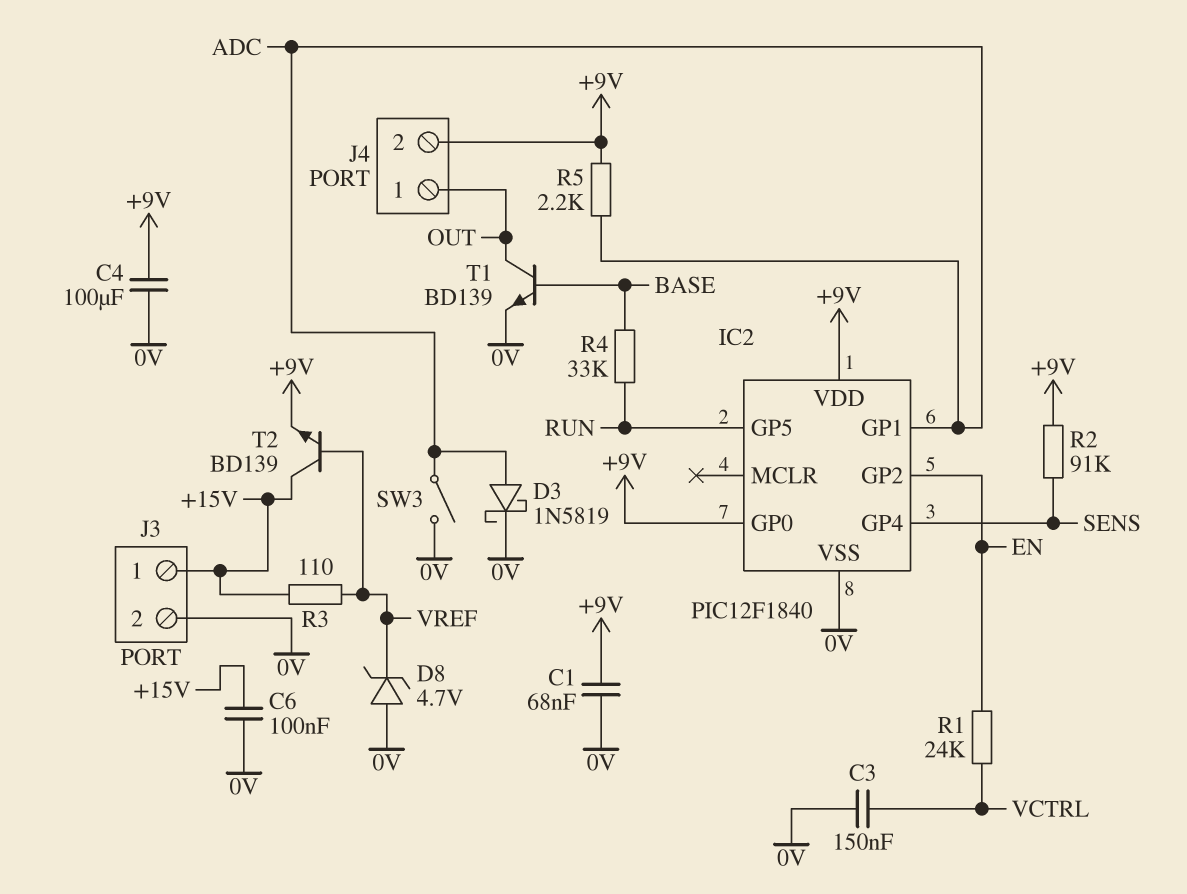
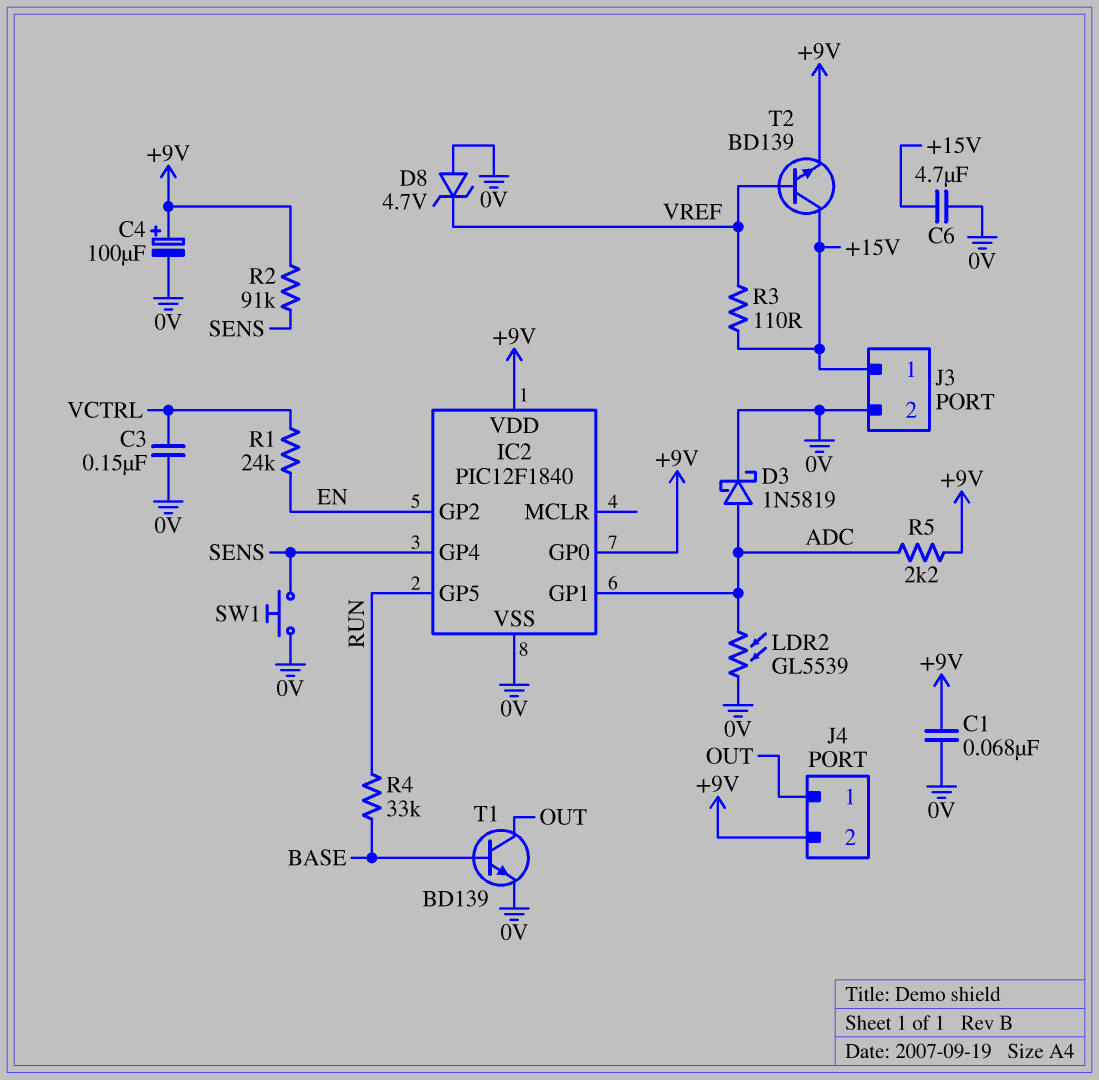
C4: 100uF (+9V, 0V) -> 100uF (plus +9V, minus 0V)
C6: 100nF (+15V, 0V) -> 4.7uF (+15V, 0V)
LDR2: none -> GL5539 (0V, ADC)
SW1: none -> button (0V, SENS)
SW3: switch (0V, ADC) -> none

